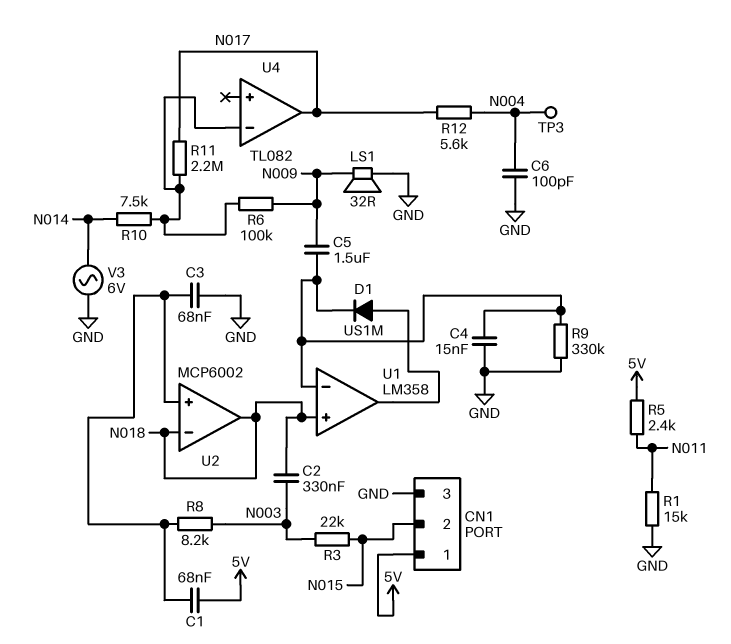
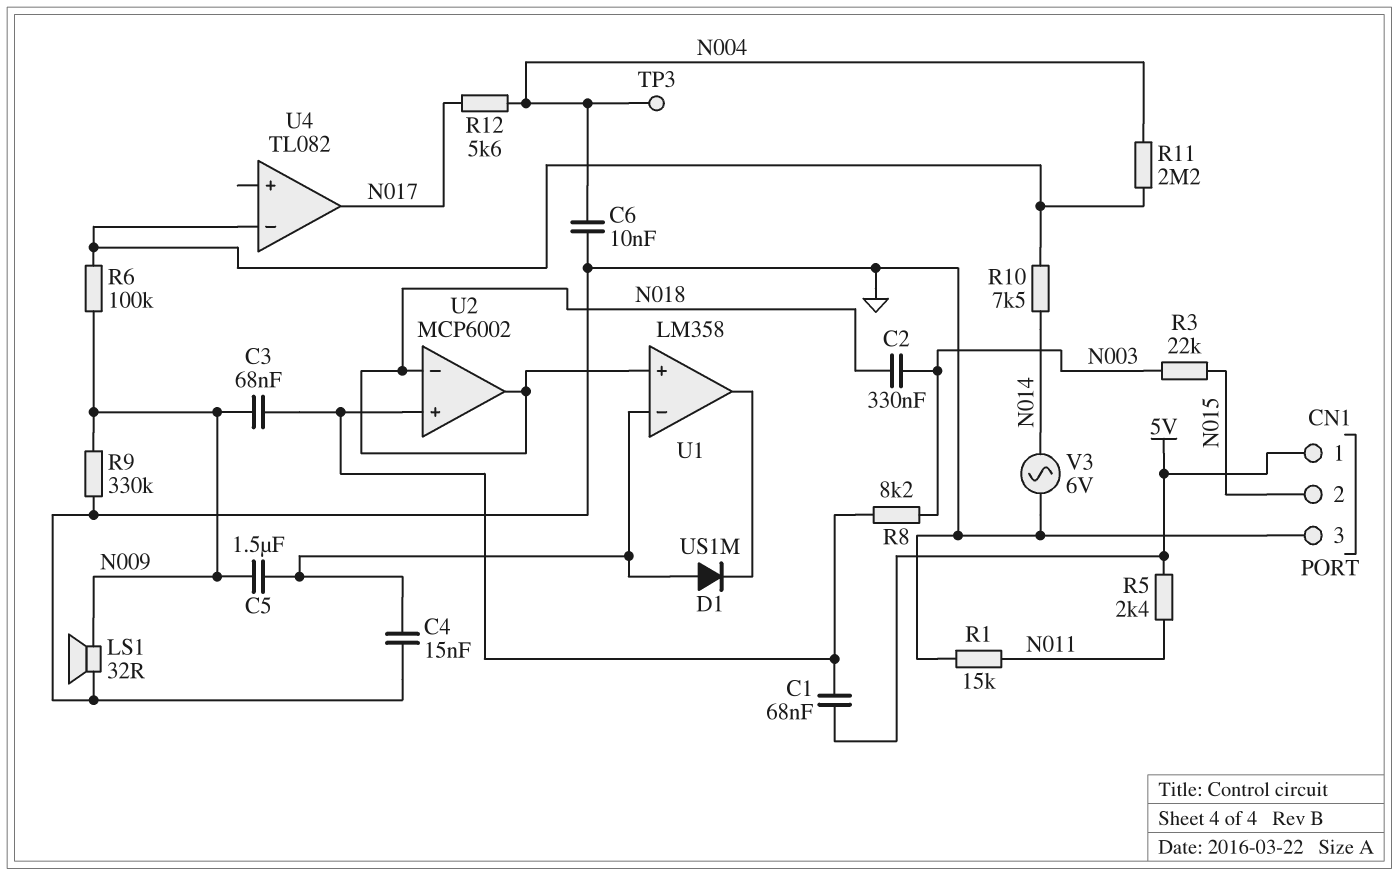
C3: 68nF (GND, U2/in+) -> 68nF (N009, U2/in+)
C6: 100pF (GND, N004) -> 10nF (GND, N004)
D1: diode US1M (A U1/out, K U1/in-) -> diode US1M (A U1/in-, K U1/out)
R9: 330k (GND, U1/in-) -> 330k (GND, N009)
R11: 2.2M (N017, U4/in-) -> 2.2M (N004, U4/in-)

